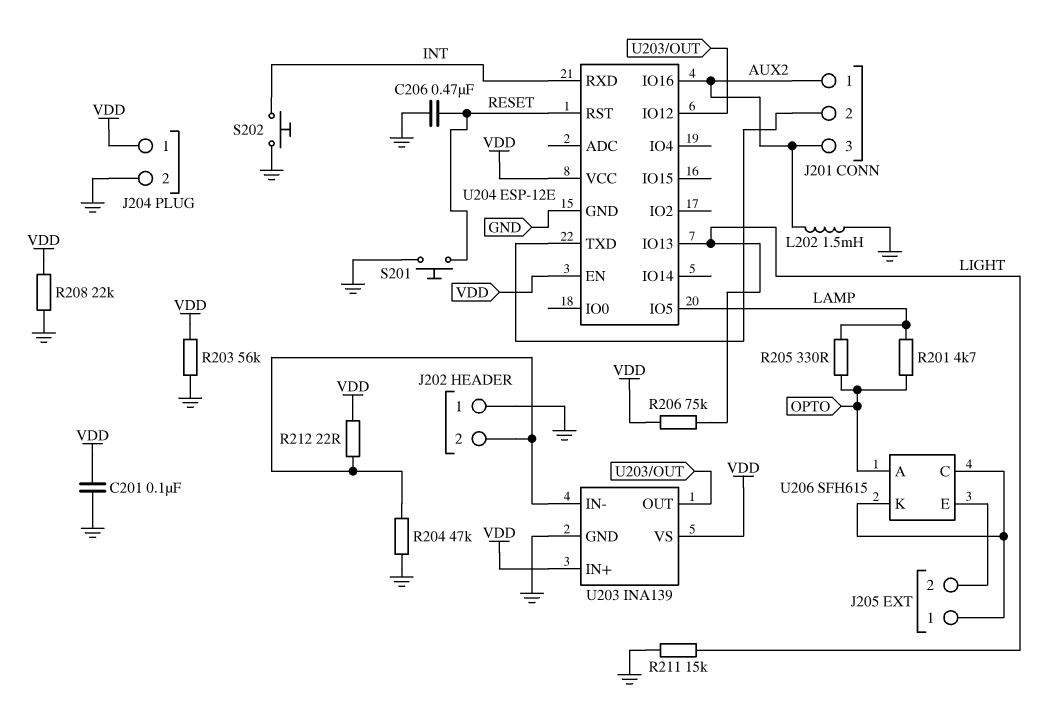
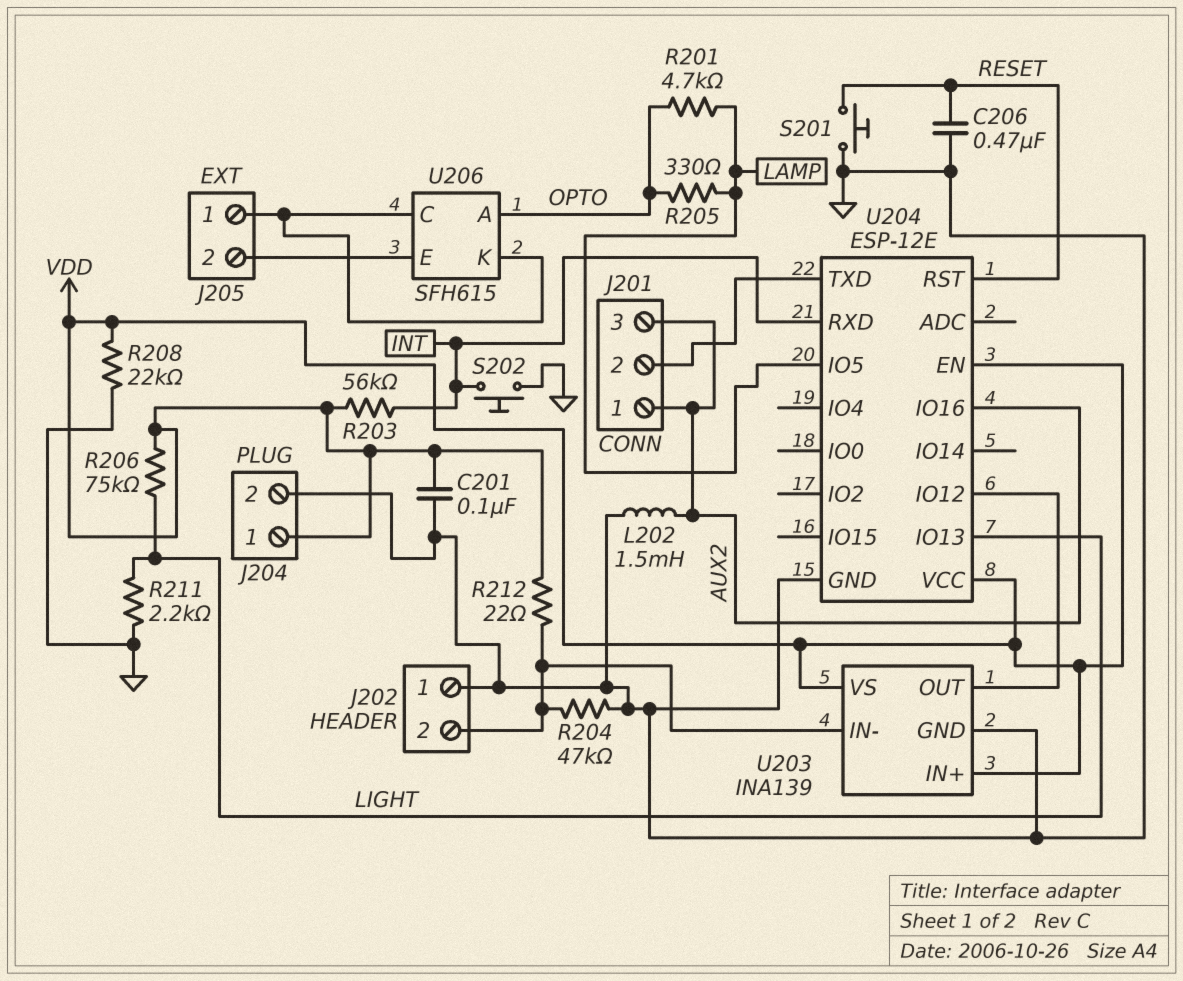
R203: 56k (GND, VDD) -> 56k (INT, VDD)
R211: 15k (GND, LIGHT) -> 2.2k (GND, LIGHT)

